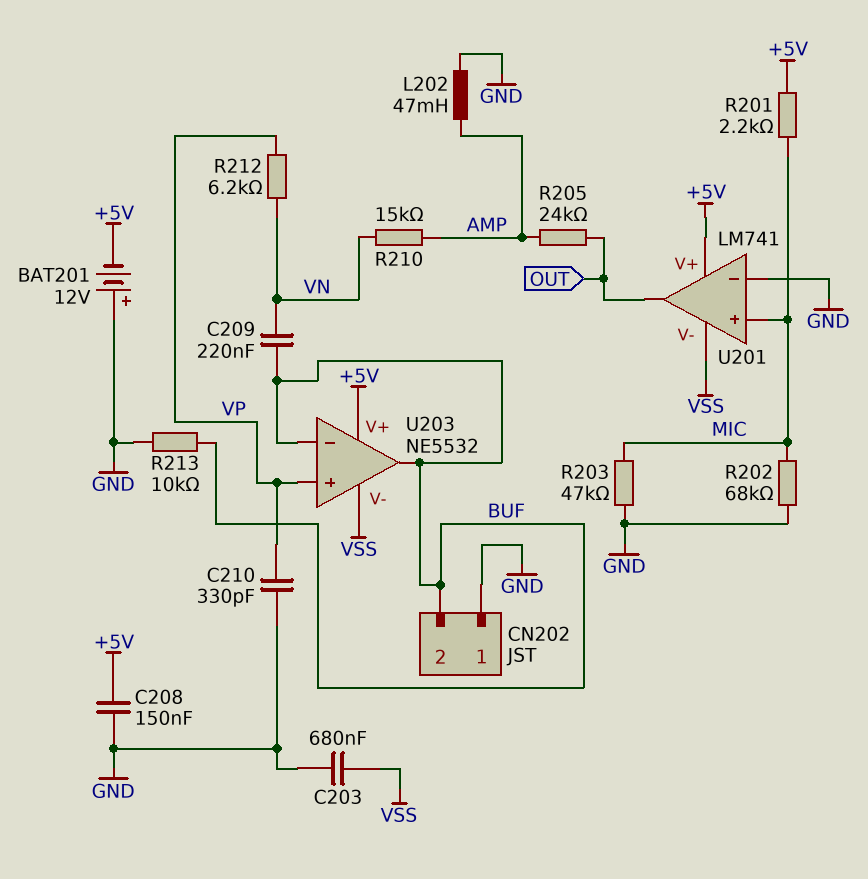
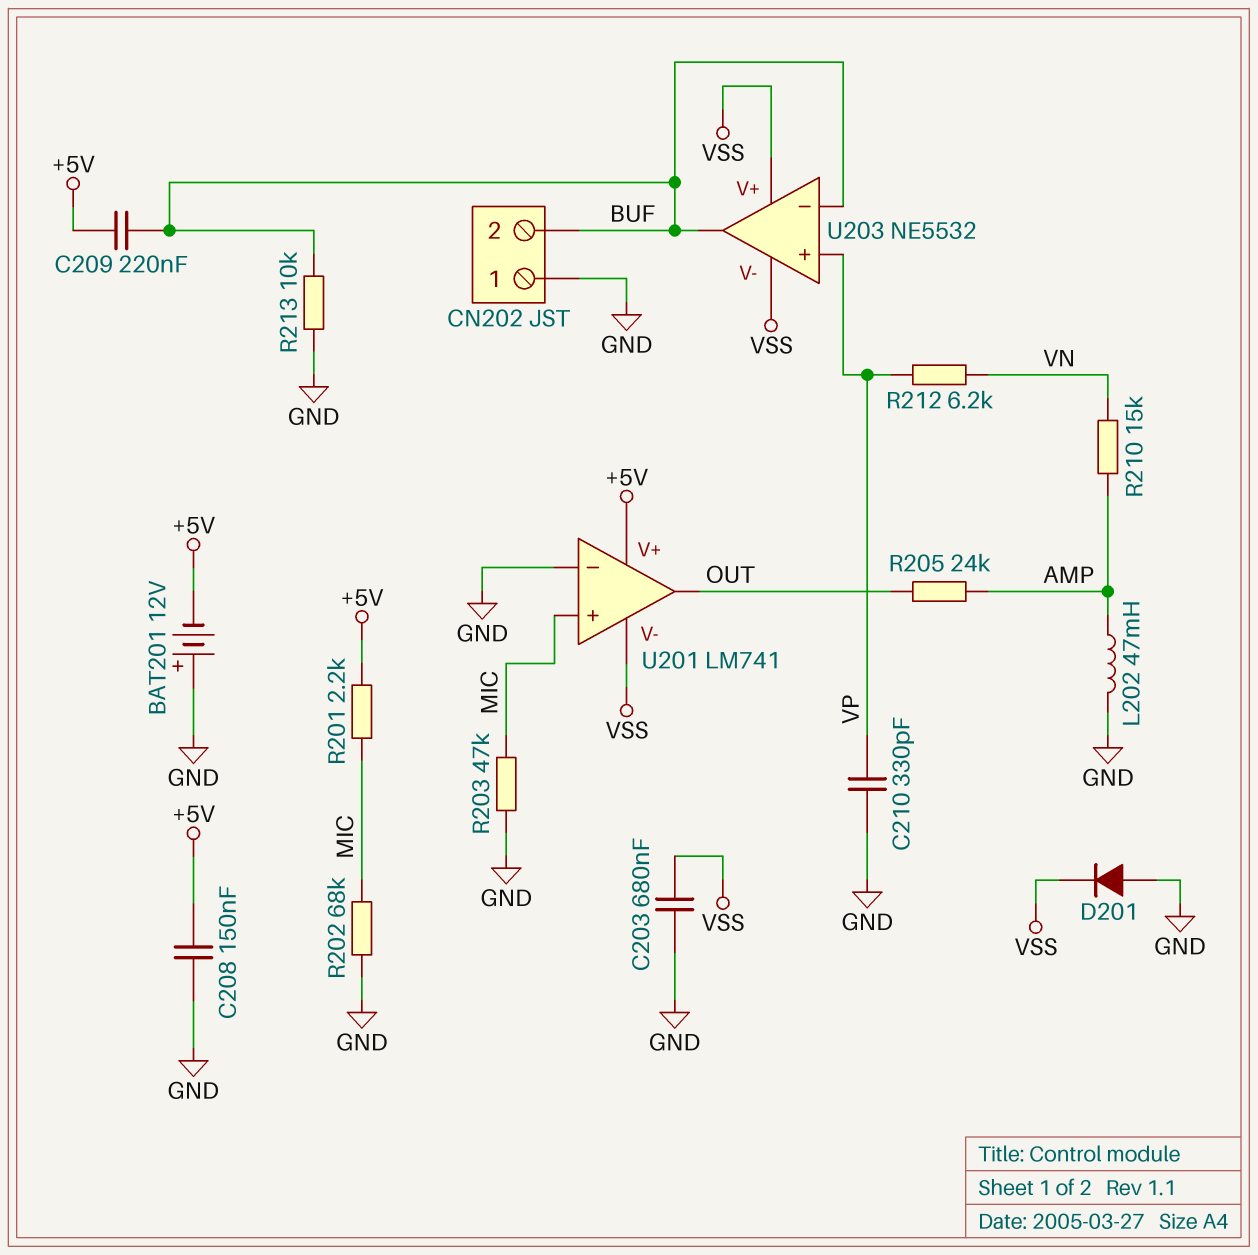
C209: 220nF (BUF, VN) -> 220nF (+5V, BUF)
D201: none -> diode (A GND, K VSS)
U203 pin V+: +5V -> VSS

